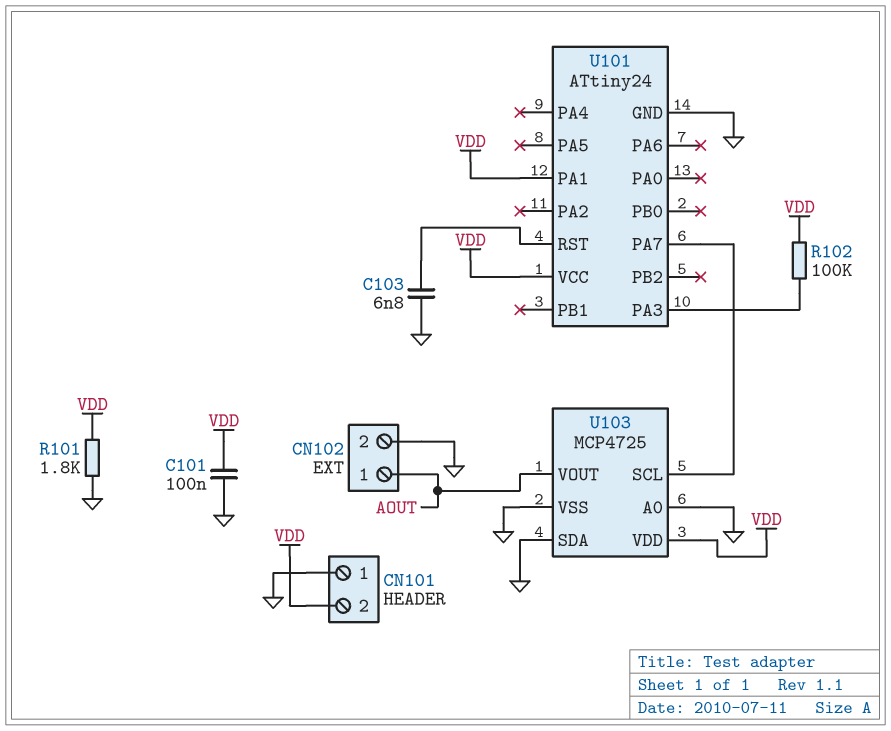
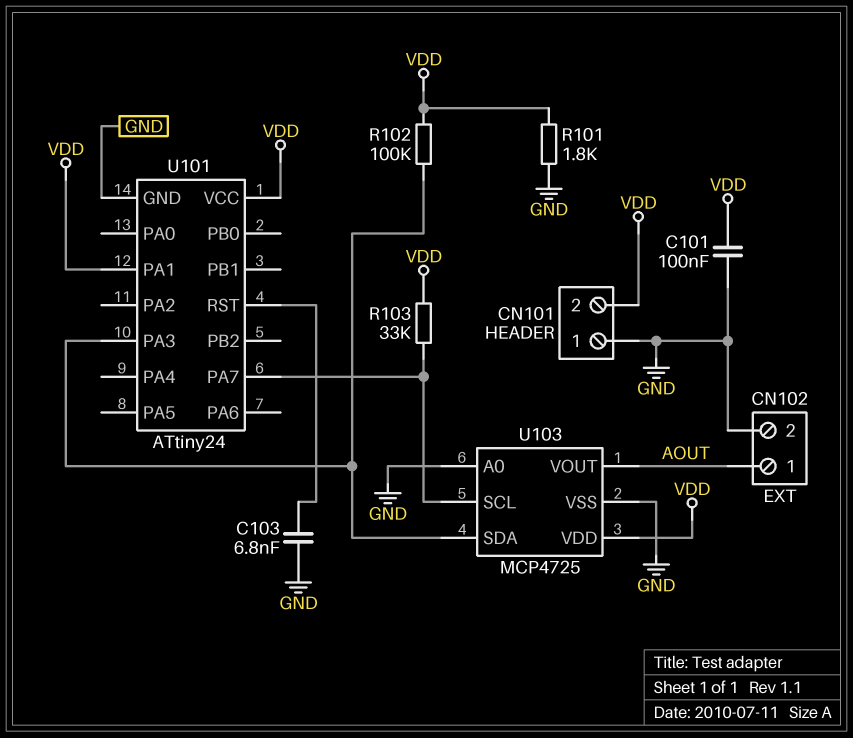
R103: none -> 33k (U101/PA7, VDD)
U103 pin SDA: GND -> U101/PA3

